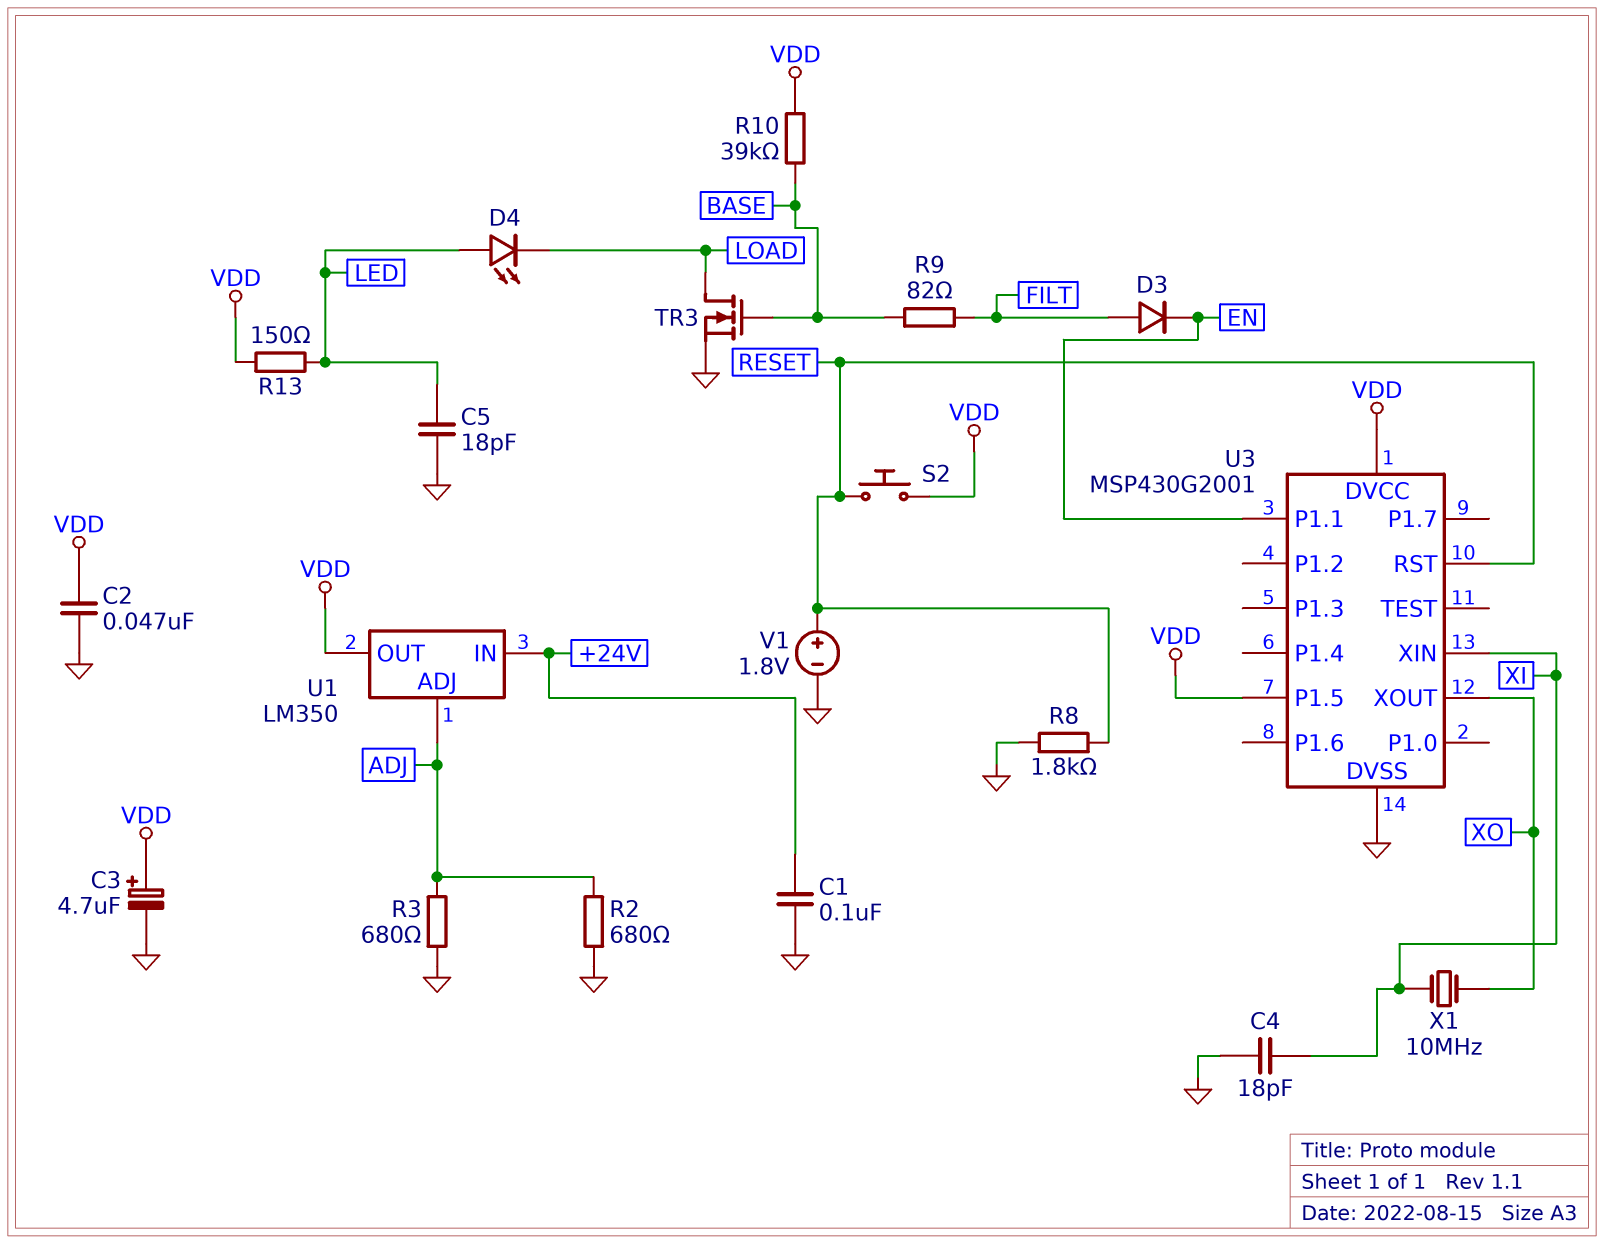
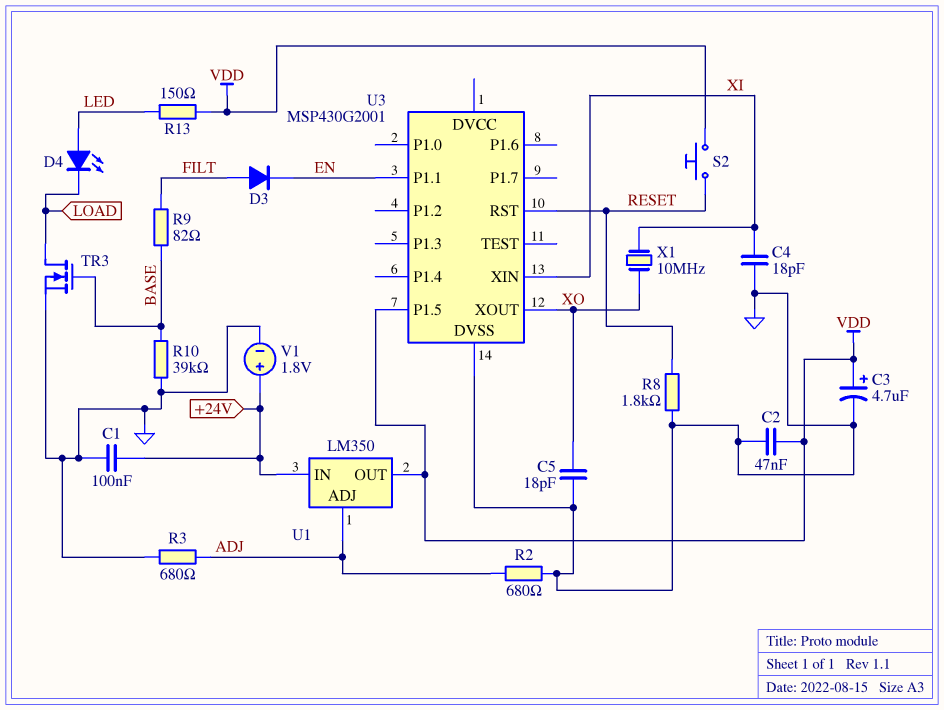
C5: 18pF (GND, LED) -> 18pF (GND, XO)
R10: 39k (BASE, VDD) -> 39k (BASE, GND)
U3 pin DVCC: VDD -> none
V1: 1.8V (plus RESET, minus GND) -> 1.8V (plus +24V, minus GND)

